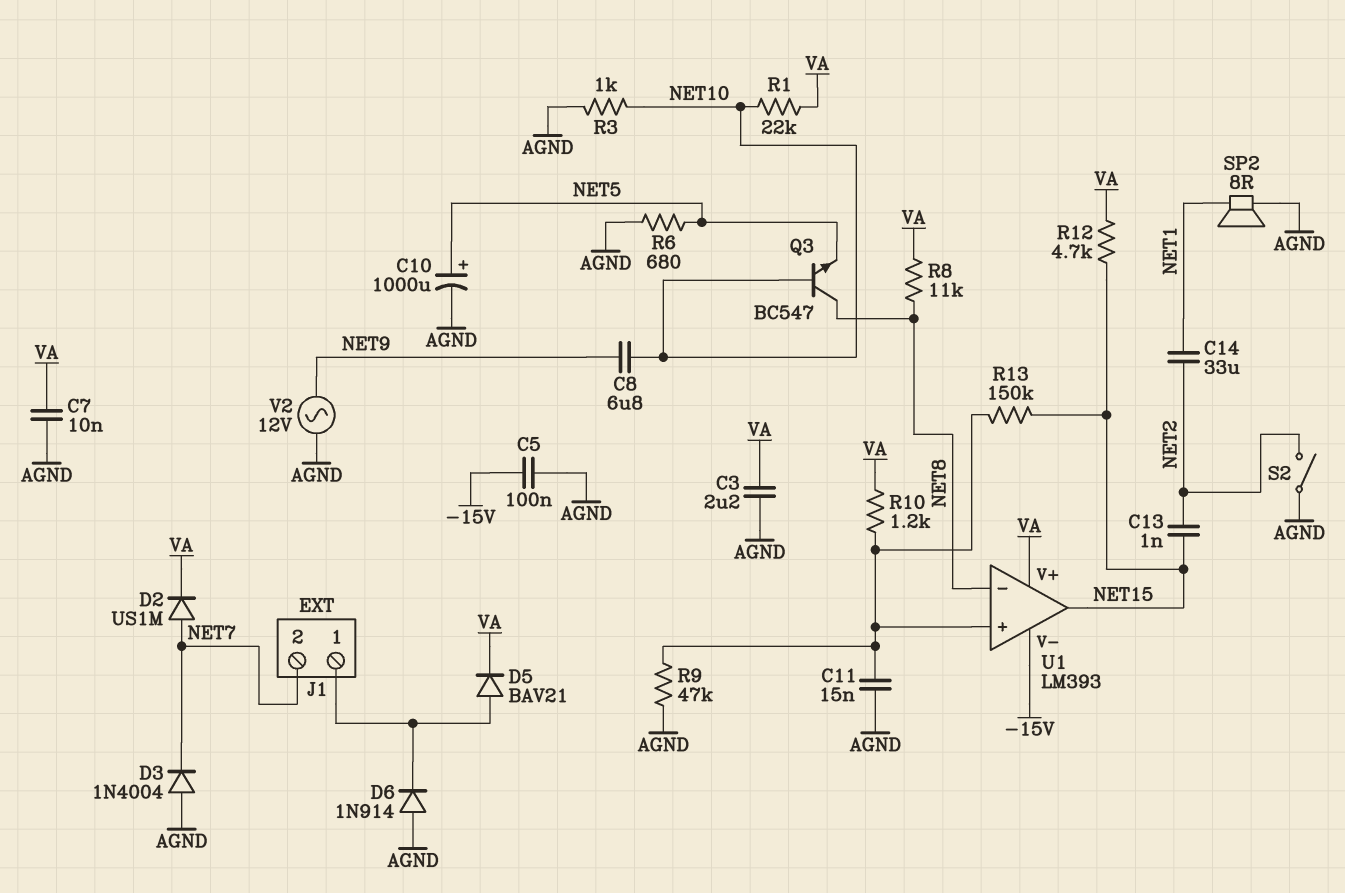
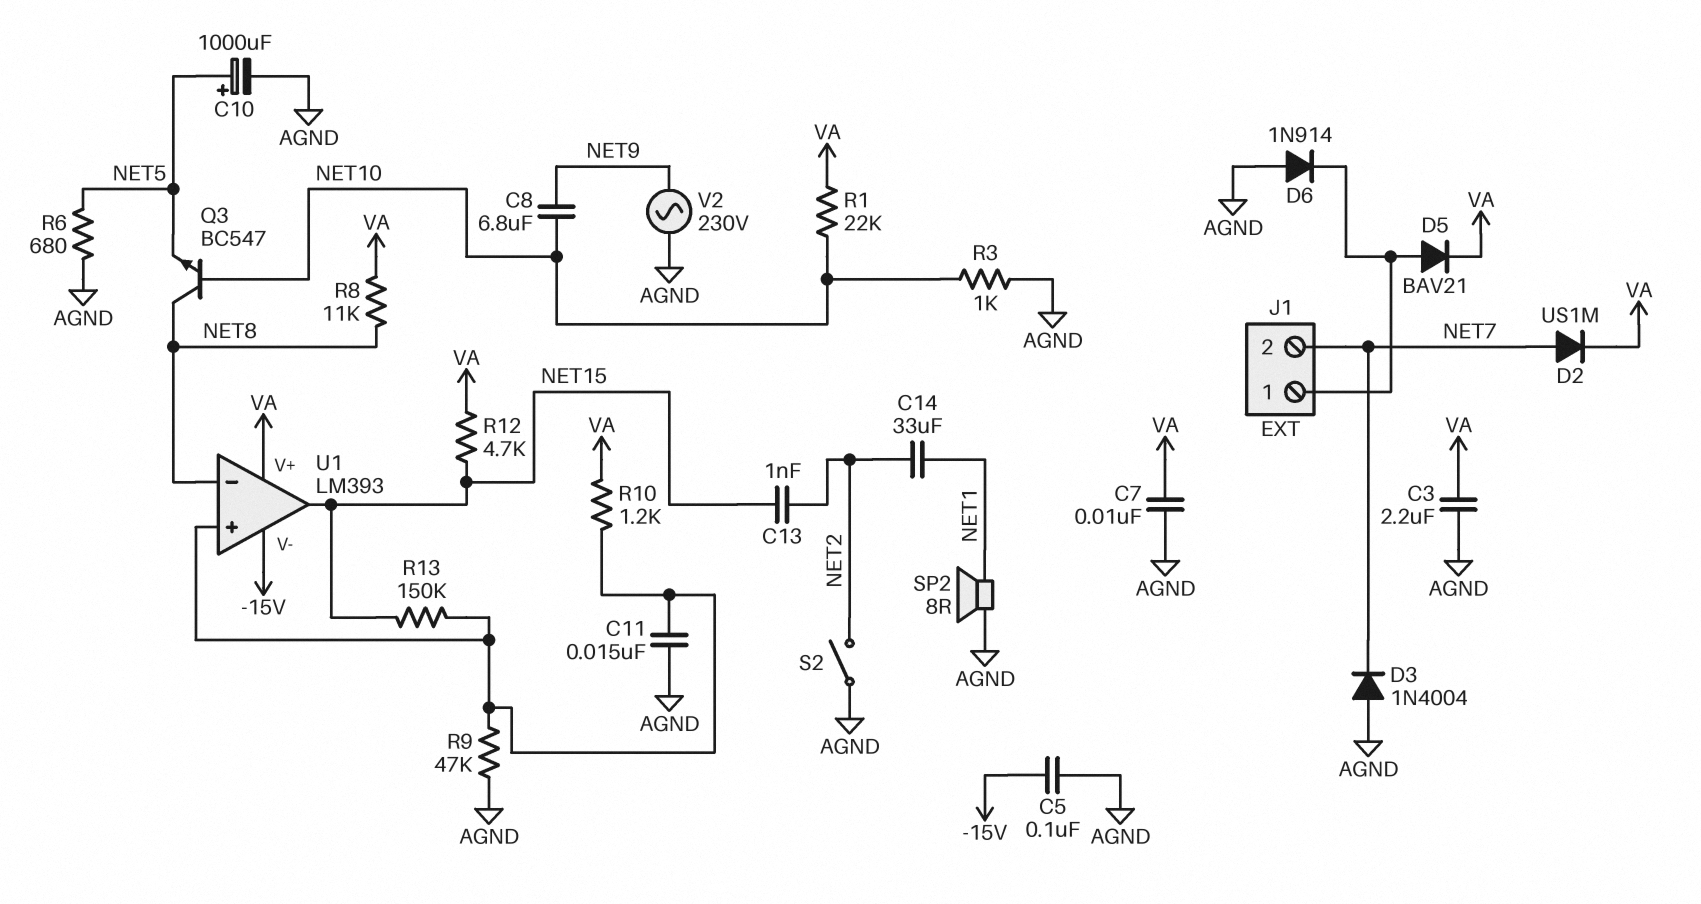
V2: AC 12V (AGND, NET9) -> AC 230V (AGND, NET9)

